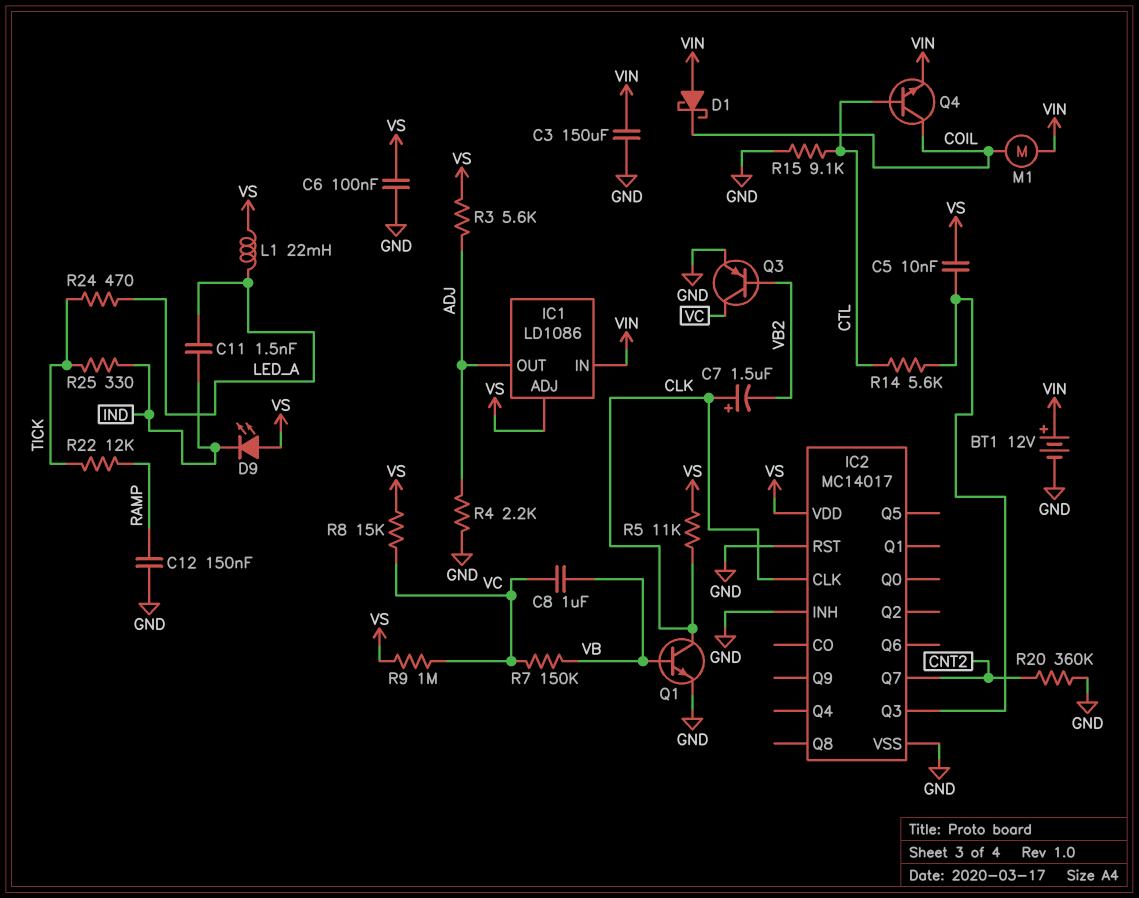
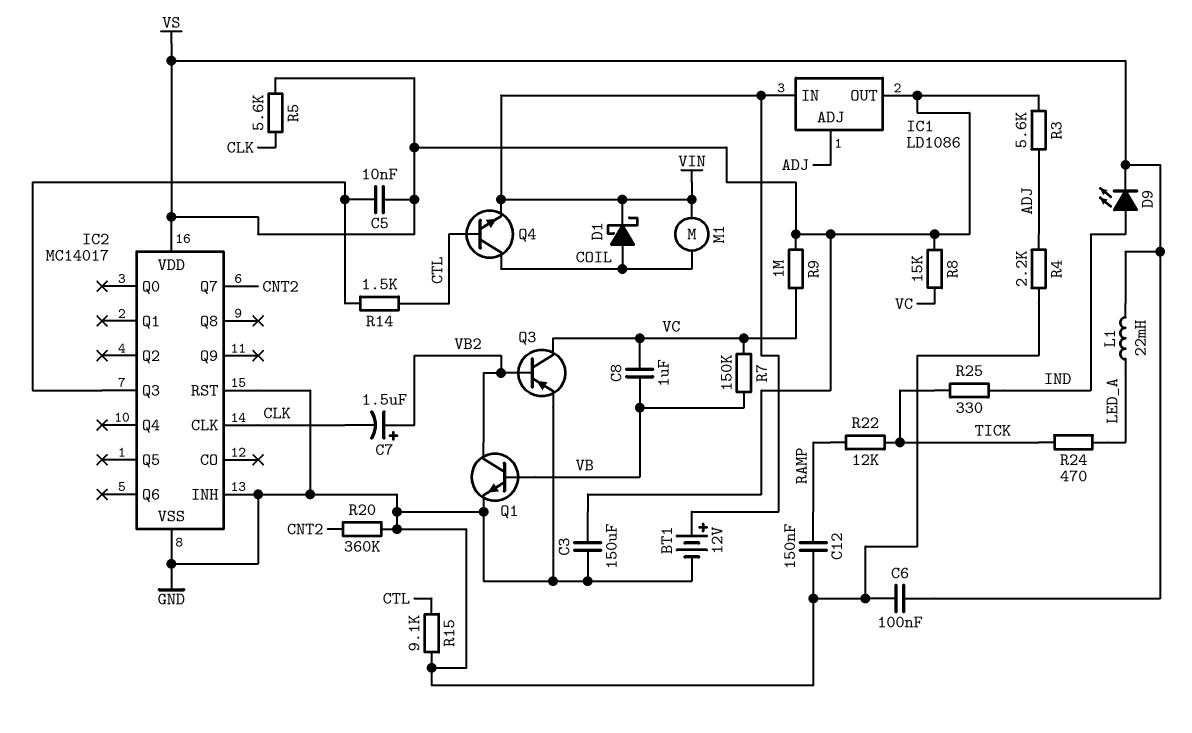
C3: 150uF (GND, VIN) -> 150uF (GND, VS)
C7: 1.5uF (plus CLK, minus VB2) -> 1.5uF (plus VB2, minus CLK)
C11: 1.5nF (IND, LED_A) -> none
D1: schottky (A VIN, K COIL) -> schottky (A COIL, K VIN)
D9: LED (A VS, K IND) -> LED (A IND, K VS)
IC1 pin ADJ: VS -> ADJ
IC1 pin OUT: ADJ -> VS
Q1: NPN (B VB, C CLK, E GND) -> NPN (B VB, C VB2, E GND)
R5: 11k (CLK, VS) -> 5.6k (CLK, VS)
R14: 5.6k (CTL, IC2/Q3) -> 1.5k (CTL, IC2/Q3)

